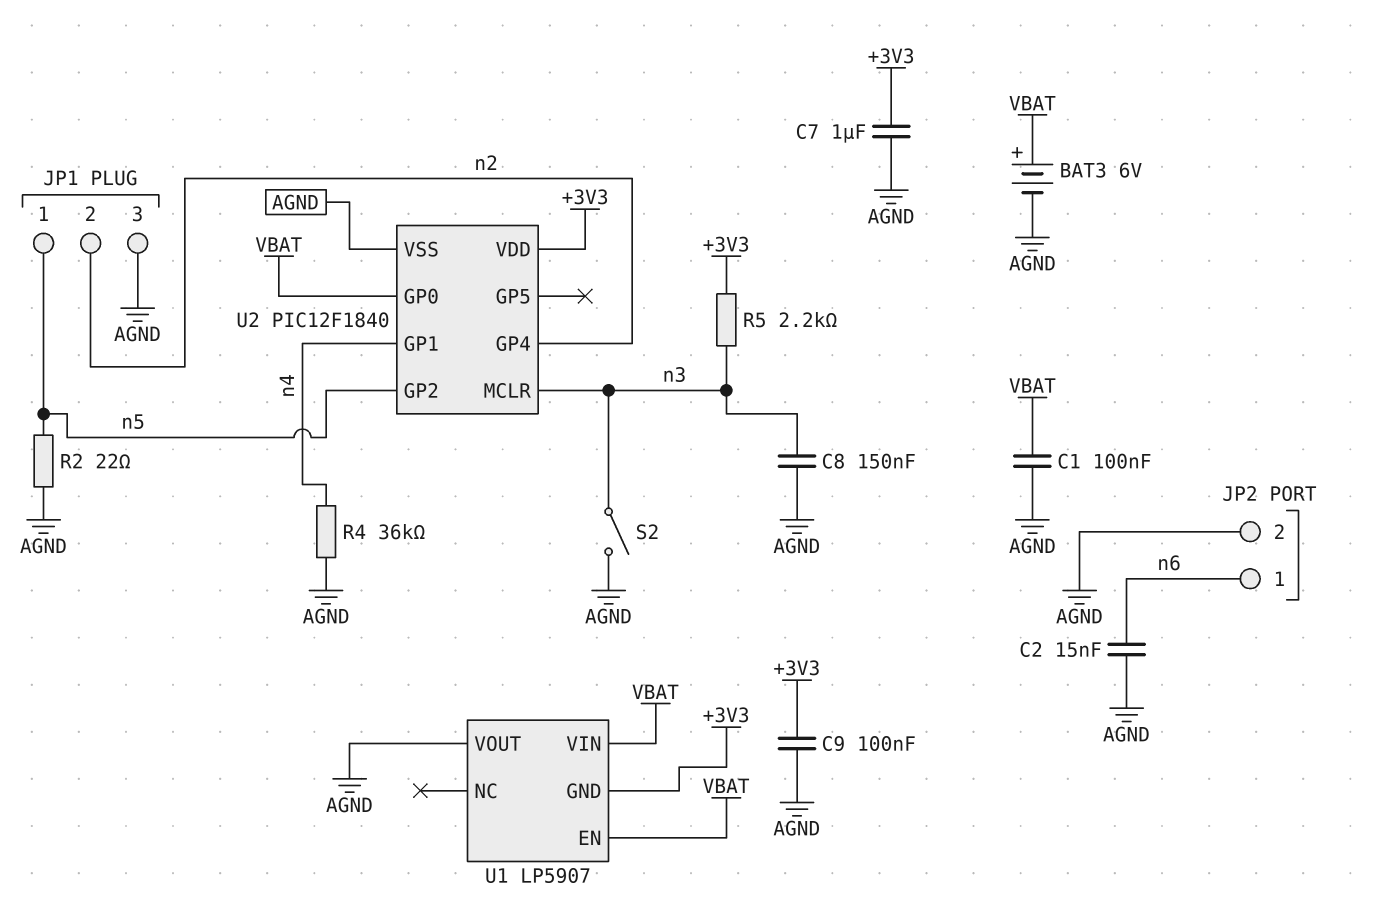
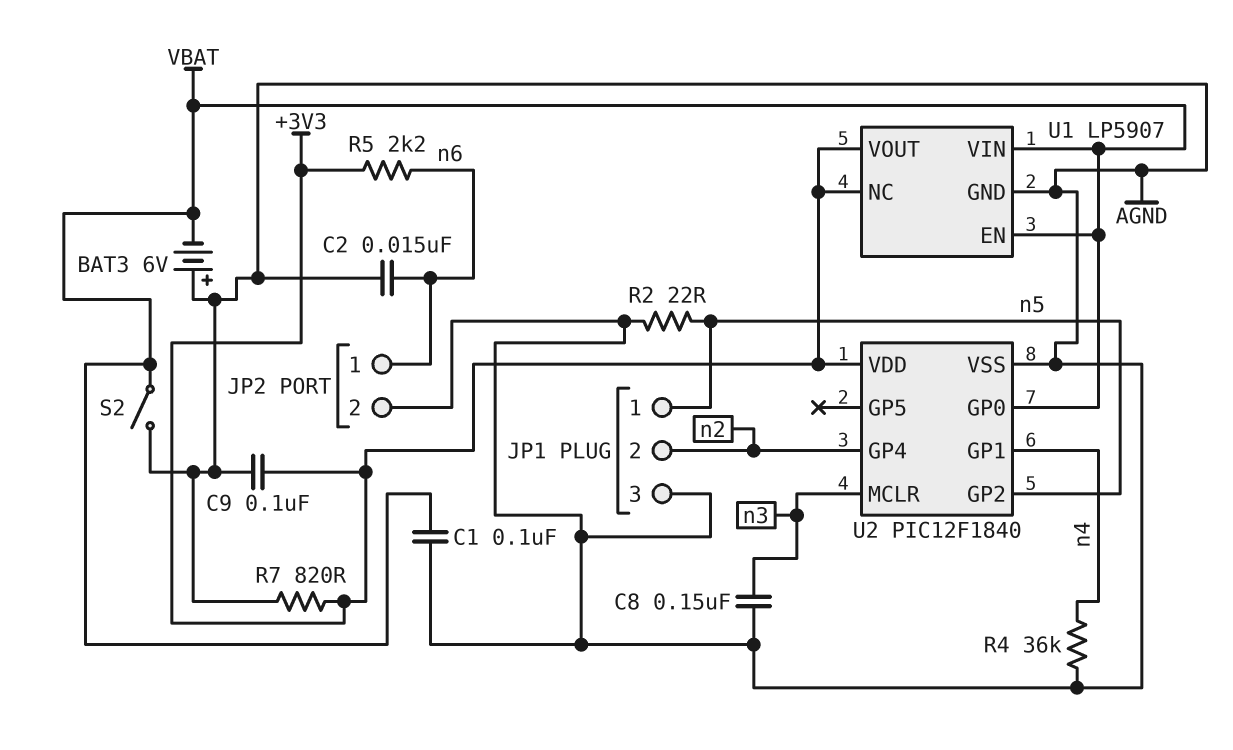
BAT3: 6V (plus VBAT, minus AGND) -> 6V (plus AGND, minus VBAT)
C7: 1uF (+3V3, AGND) -> none
R5: 2.2k (+3V3, n3) -> 2.2k (+3V3, n6)
R7: none -> 820 (+3V3, AGND)
S2: switch (AGND, n3) -> switch (AGND, VBAT)
U1 pin GND: +3V3 -> AGND
U1 pin NC: none -> +3V3
U1 pin VOUT: AGND -> +3V3

